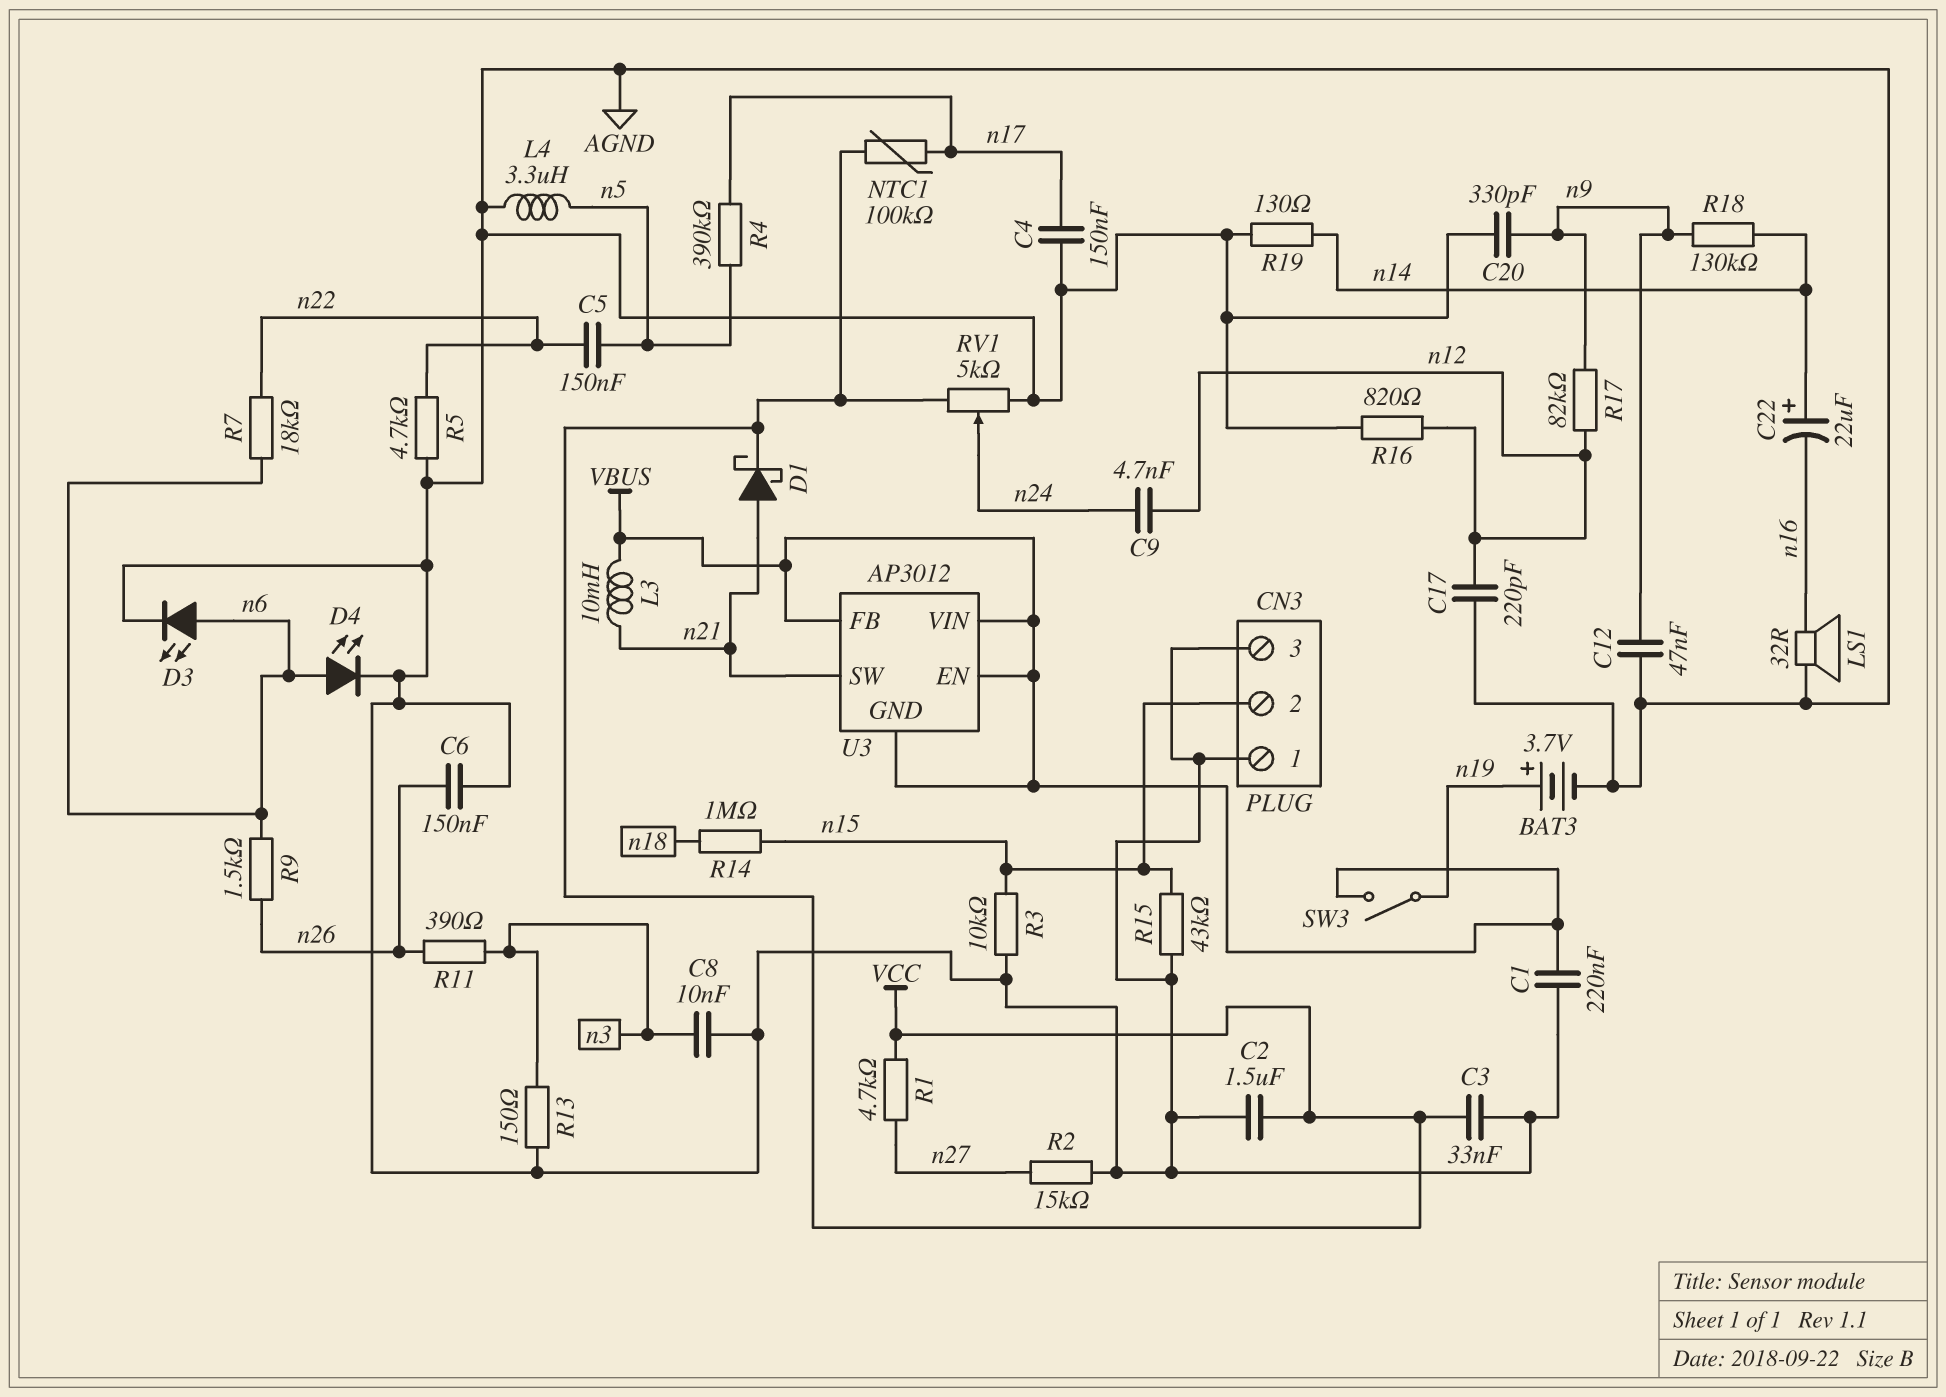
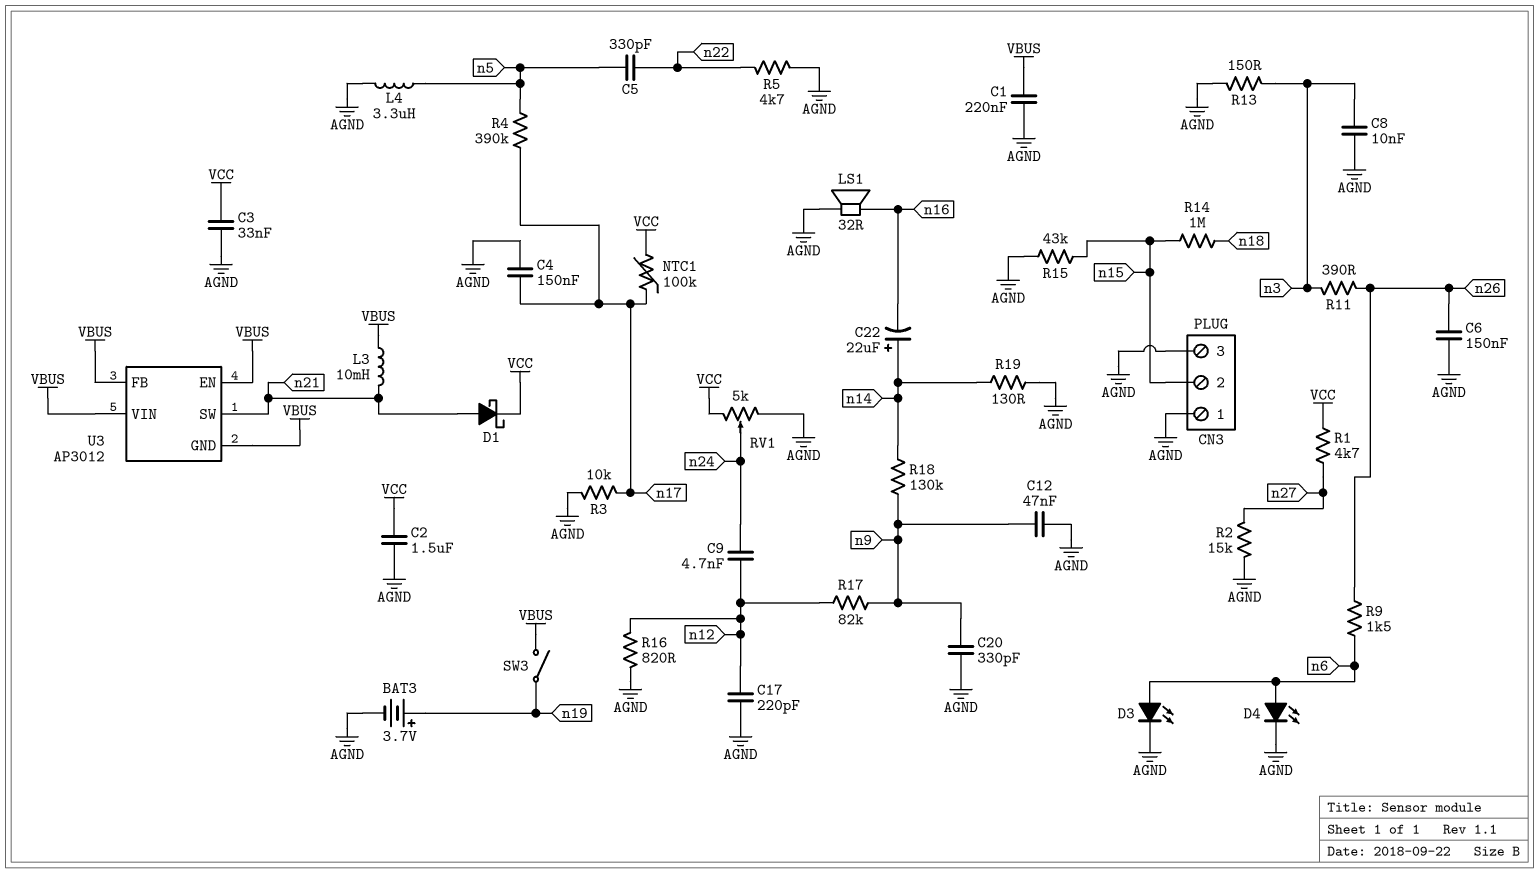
C5: 150nF (n5, n22) -> 330pF (n5, n22)
R3: 10k (AGND, n15) -> 10k (AGND, n17)
R7: 18k (n6, n22) -> none

